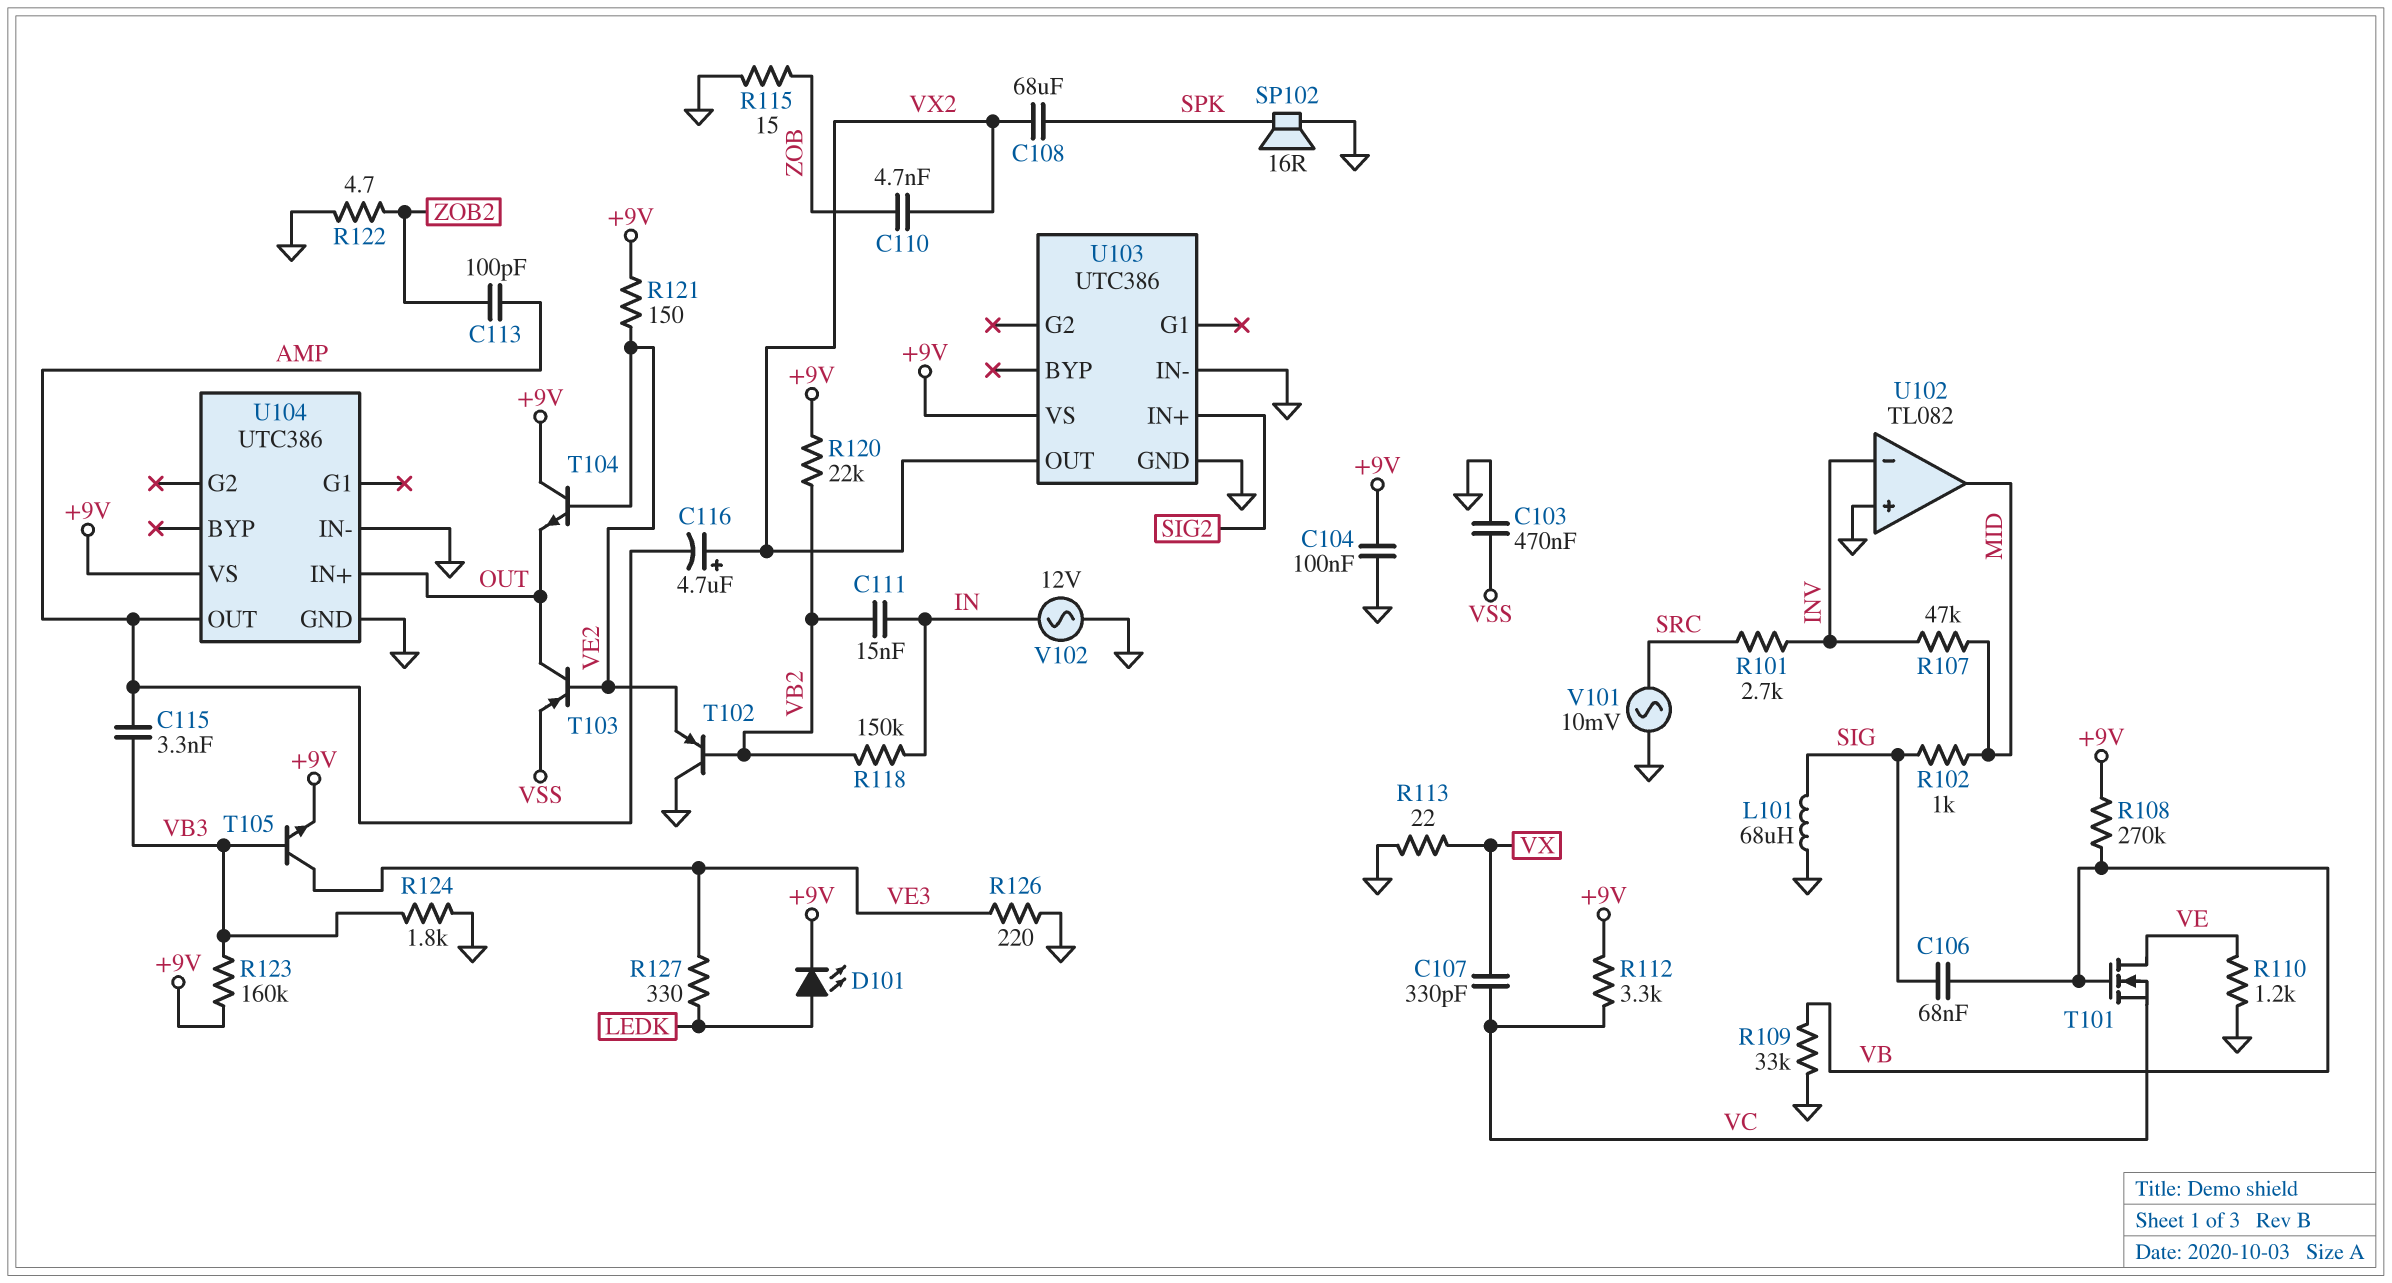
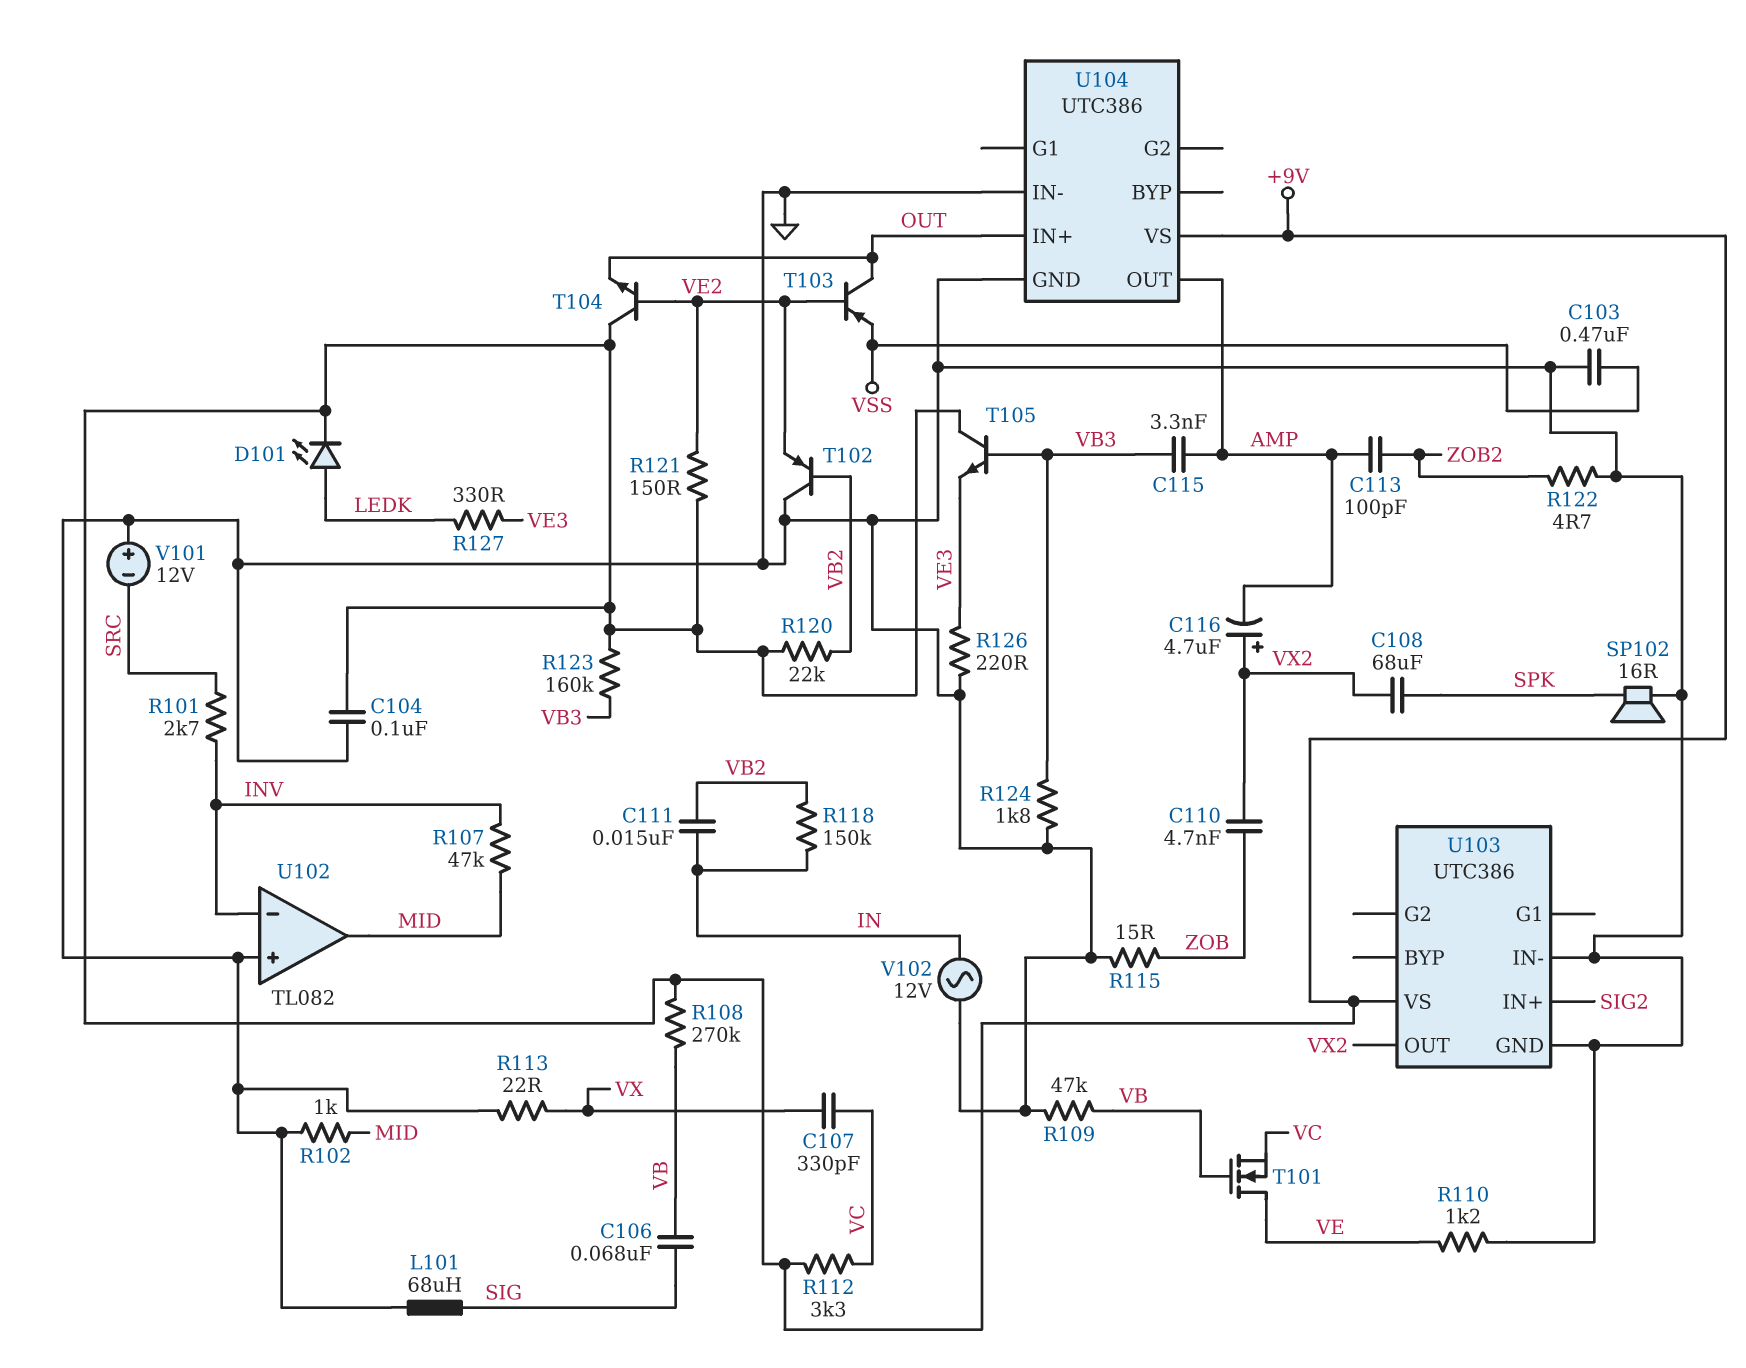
R102: 1k (MID, SIG) -> 1k (GND, MID)
R109: 33k (GND, VB) -> 47k (GND, VB)
T105: NPN (B VB3, C VE3, E +9V) -> NPN (B VB3, C +9V, E VE3)
V101: AC 10mV (GND, SRC) -> 12V (plus GND, minus SRC)

